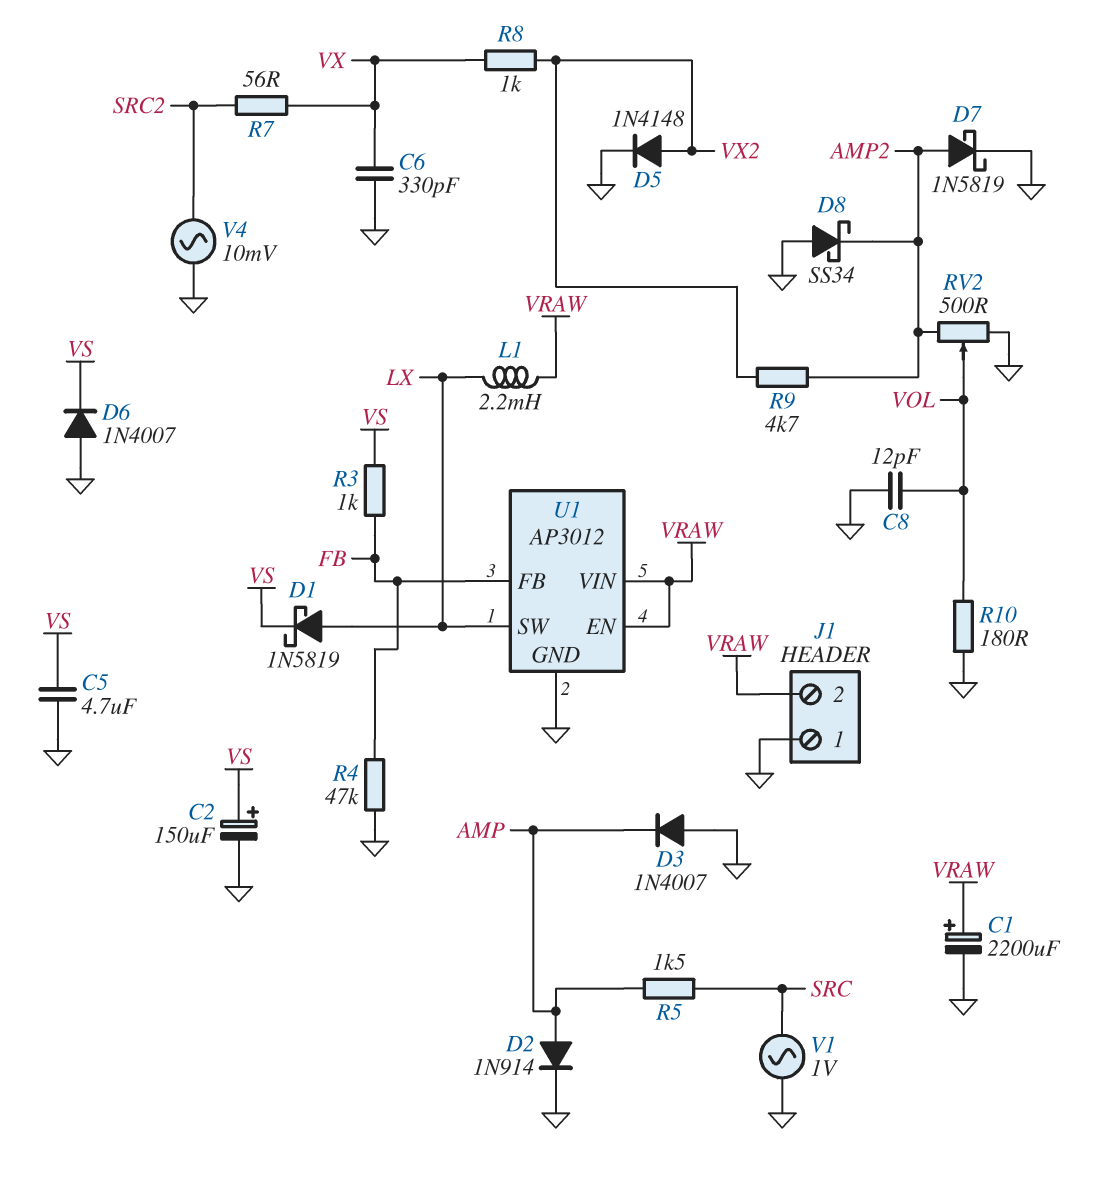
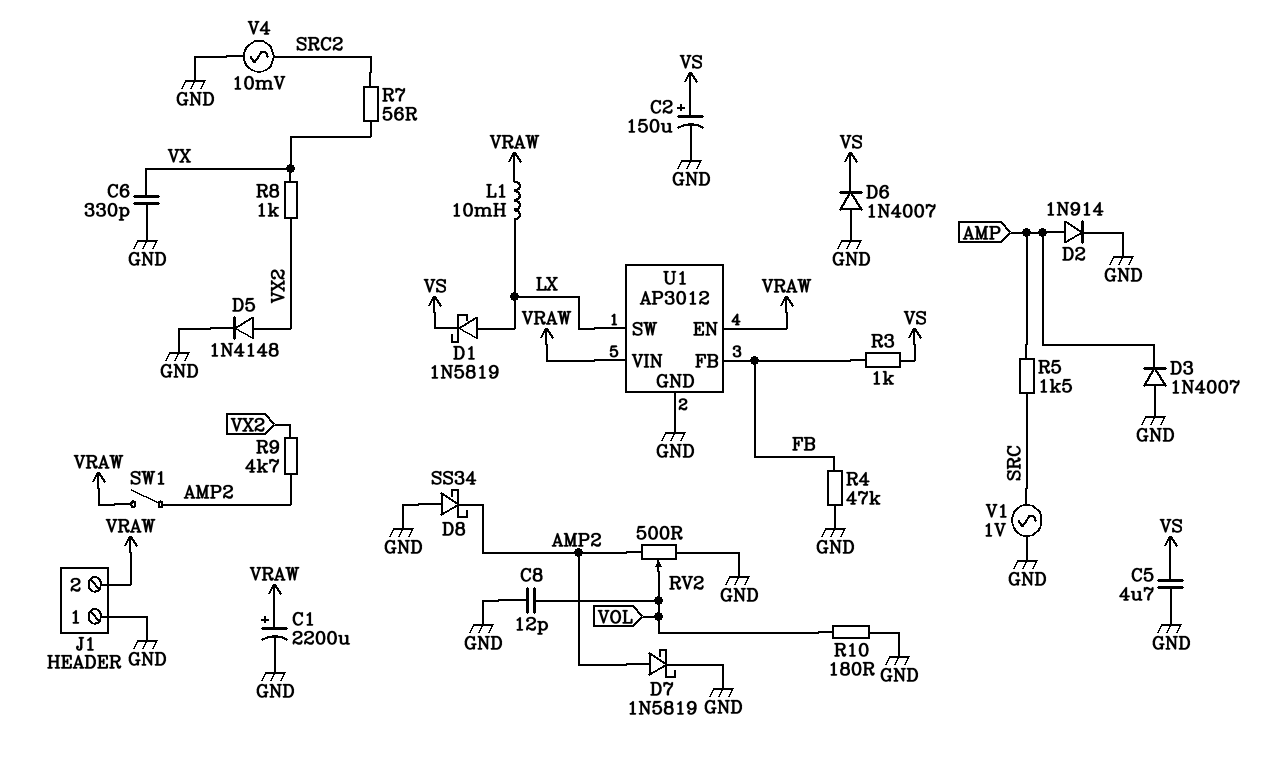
L1: 2.2mH (LX, VRAW) -> 10mH (LX, VRAW)
SW1: none -> switch (AMP2, VRAW)

